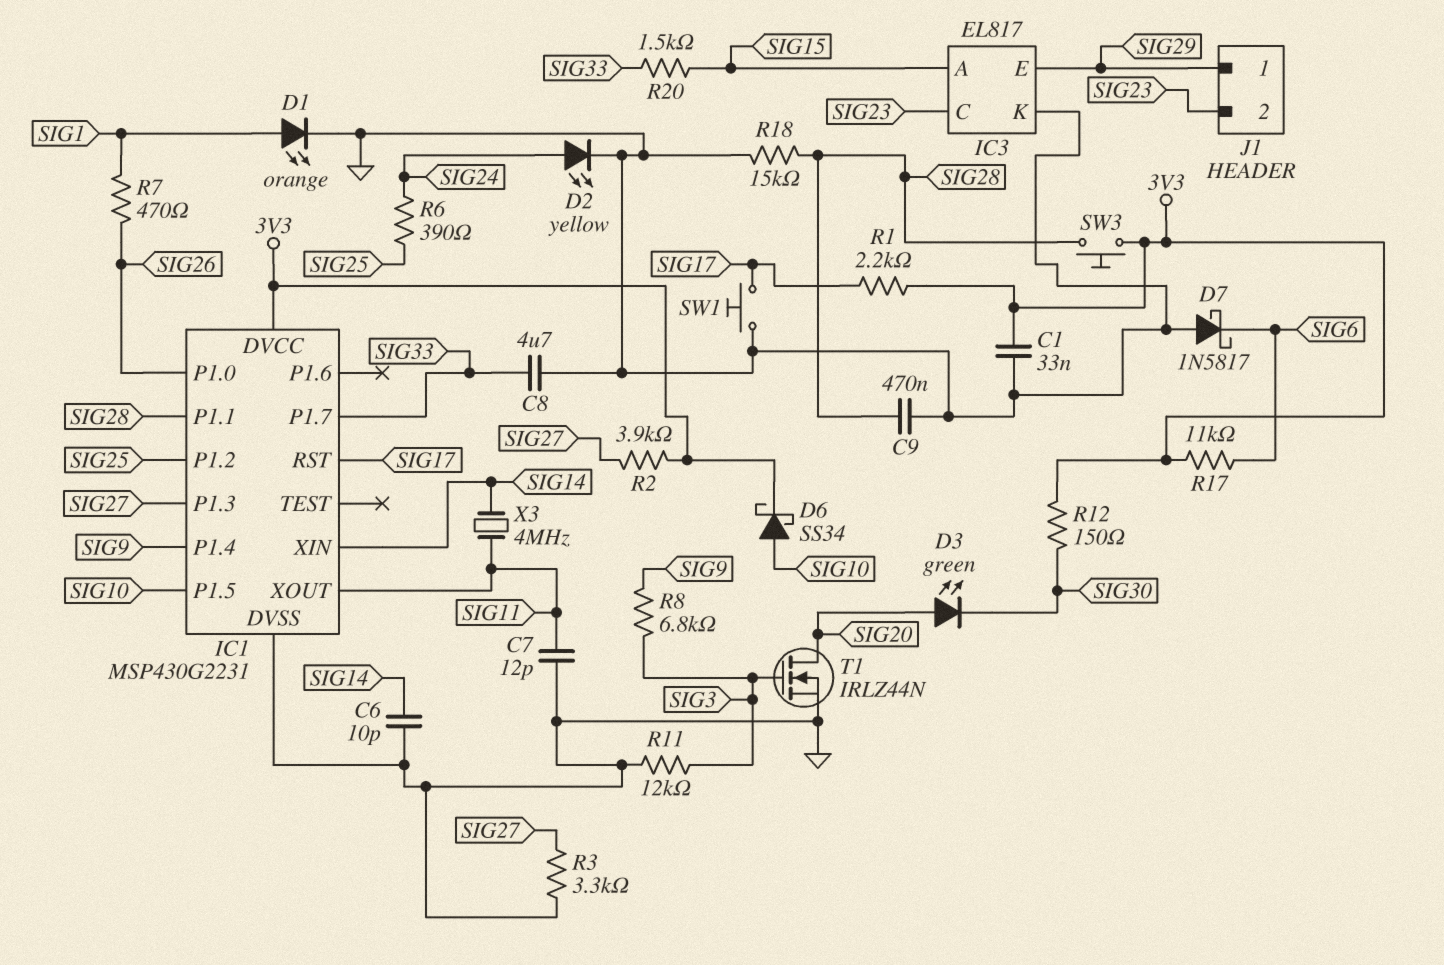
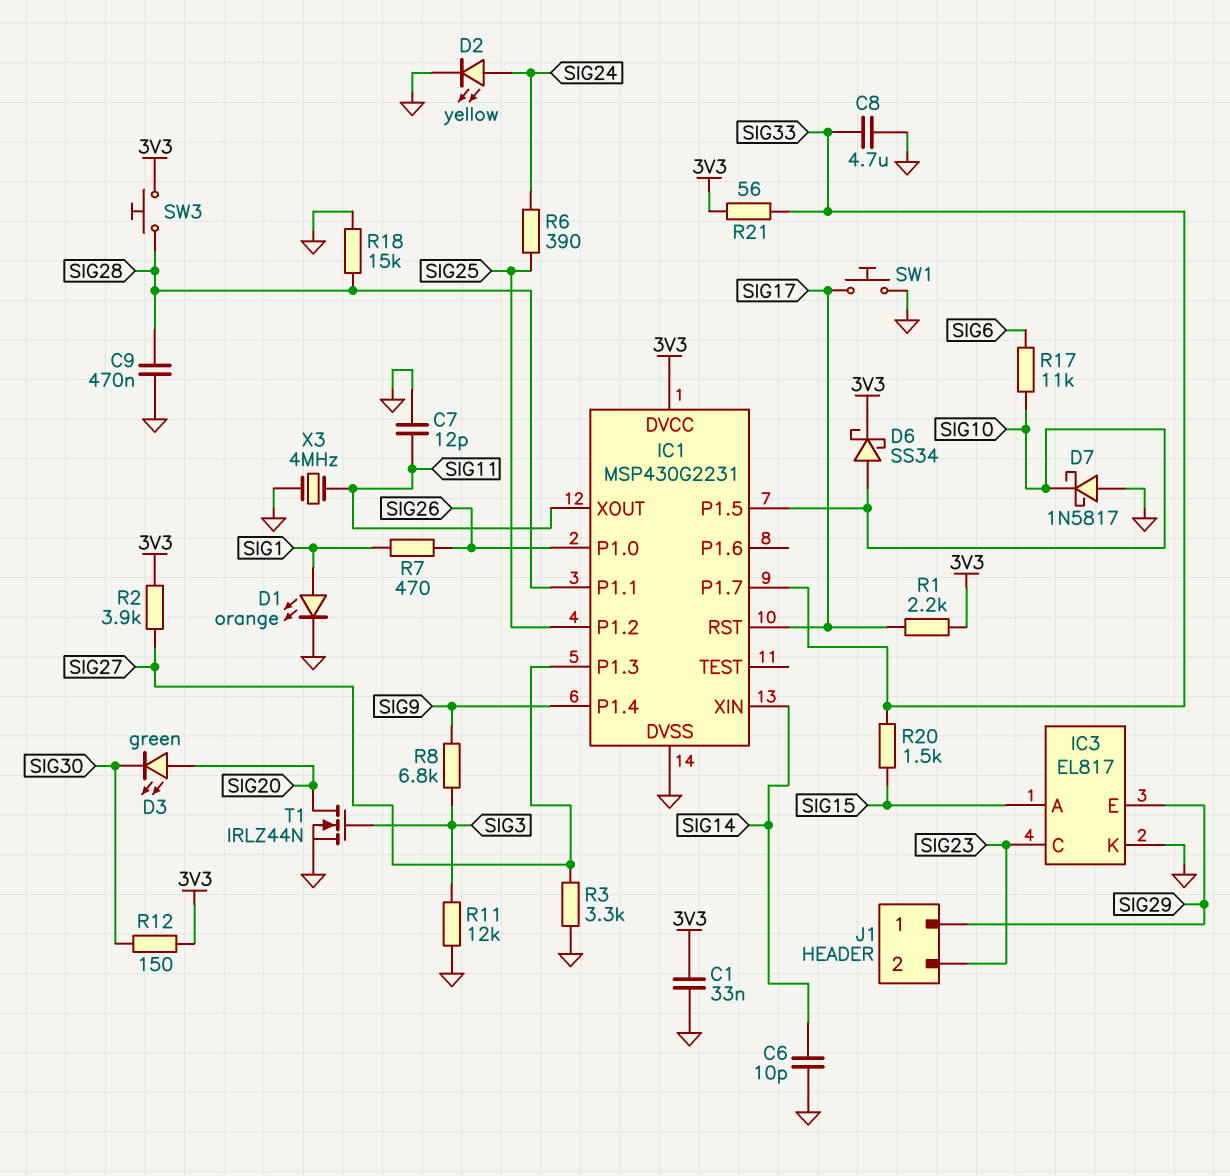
D7: schottky 1N5817 (A GND, K SIG6) -> schottky 1N5817 (A GND, K SIG10)
R17: 11k (3V3, SIG6) -> 11k (SIG6, SIG10)
R21: none -> 56 (3V3, SIG33)
X3: 4MHz (SIG11, SIG14) -> 4MHz (GND, SIG11)

